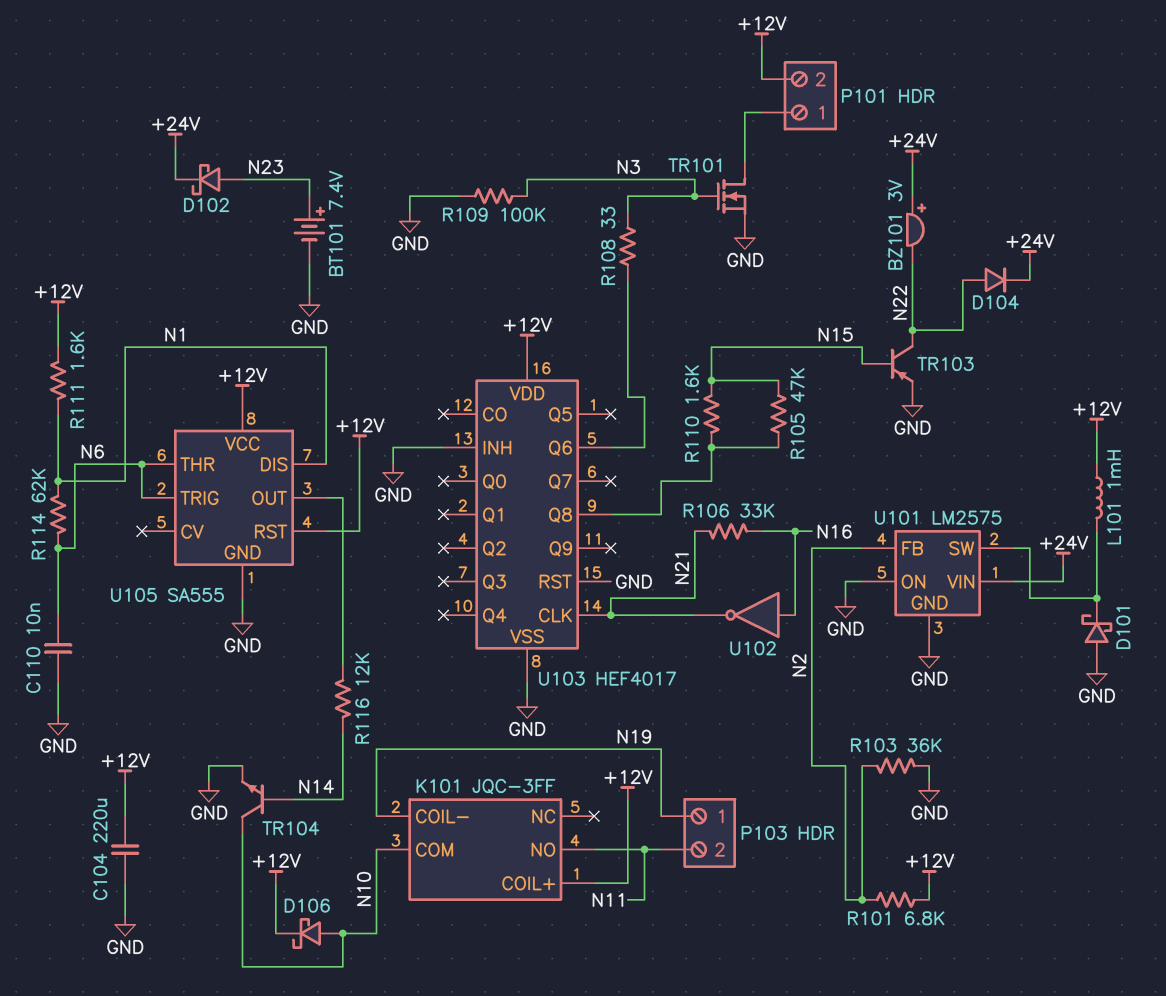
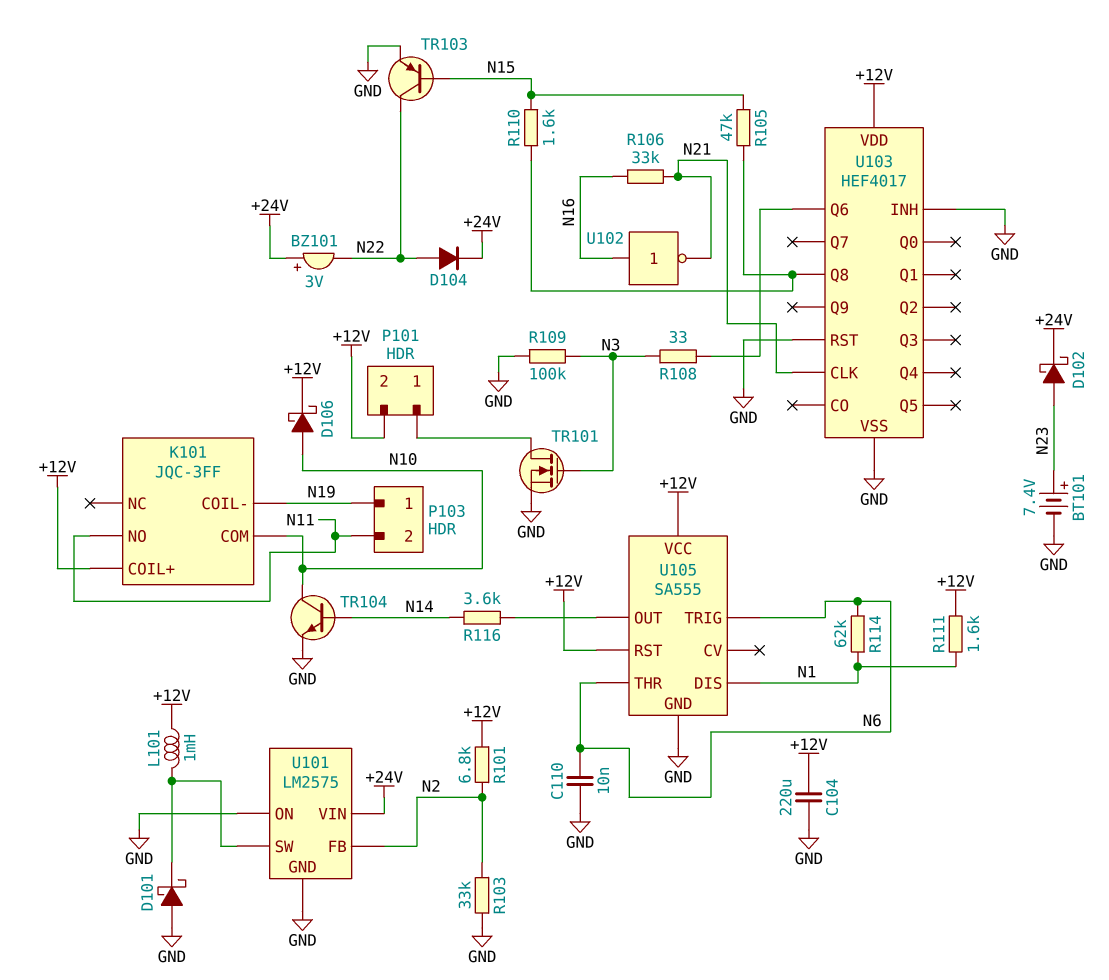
R103: 36k (GND, N2) -> 33k (GND, N2)
R116: 12k (N14, U105/OUT) -> 3.6k (N14, U105/OUT)

